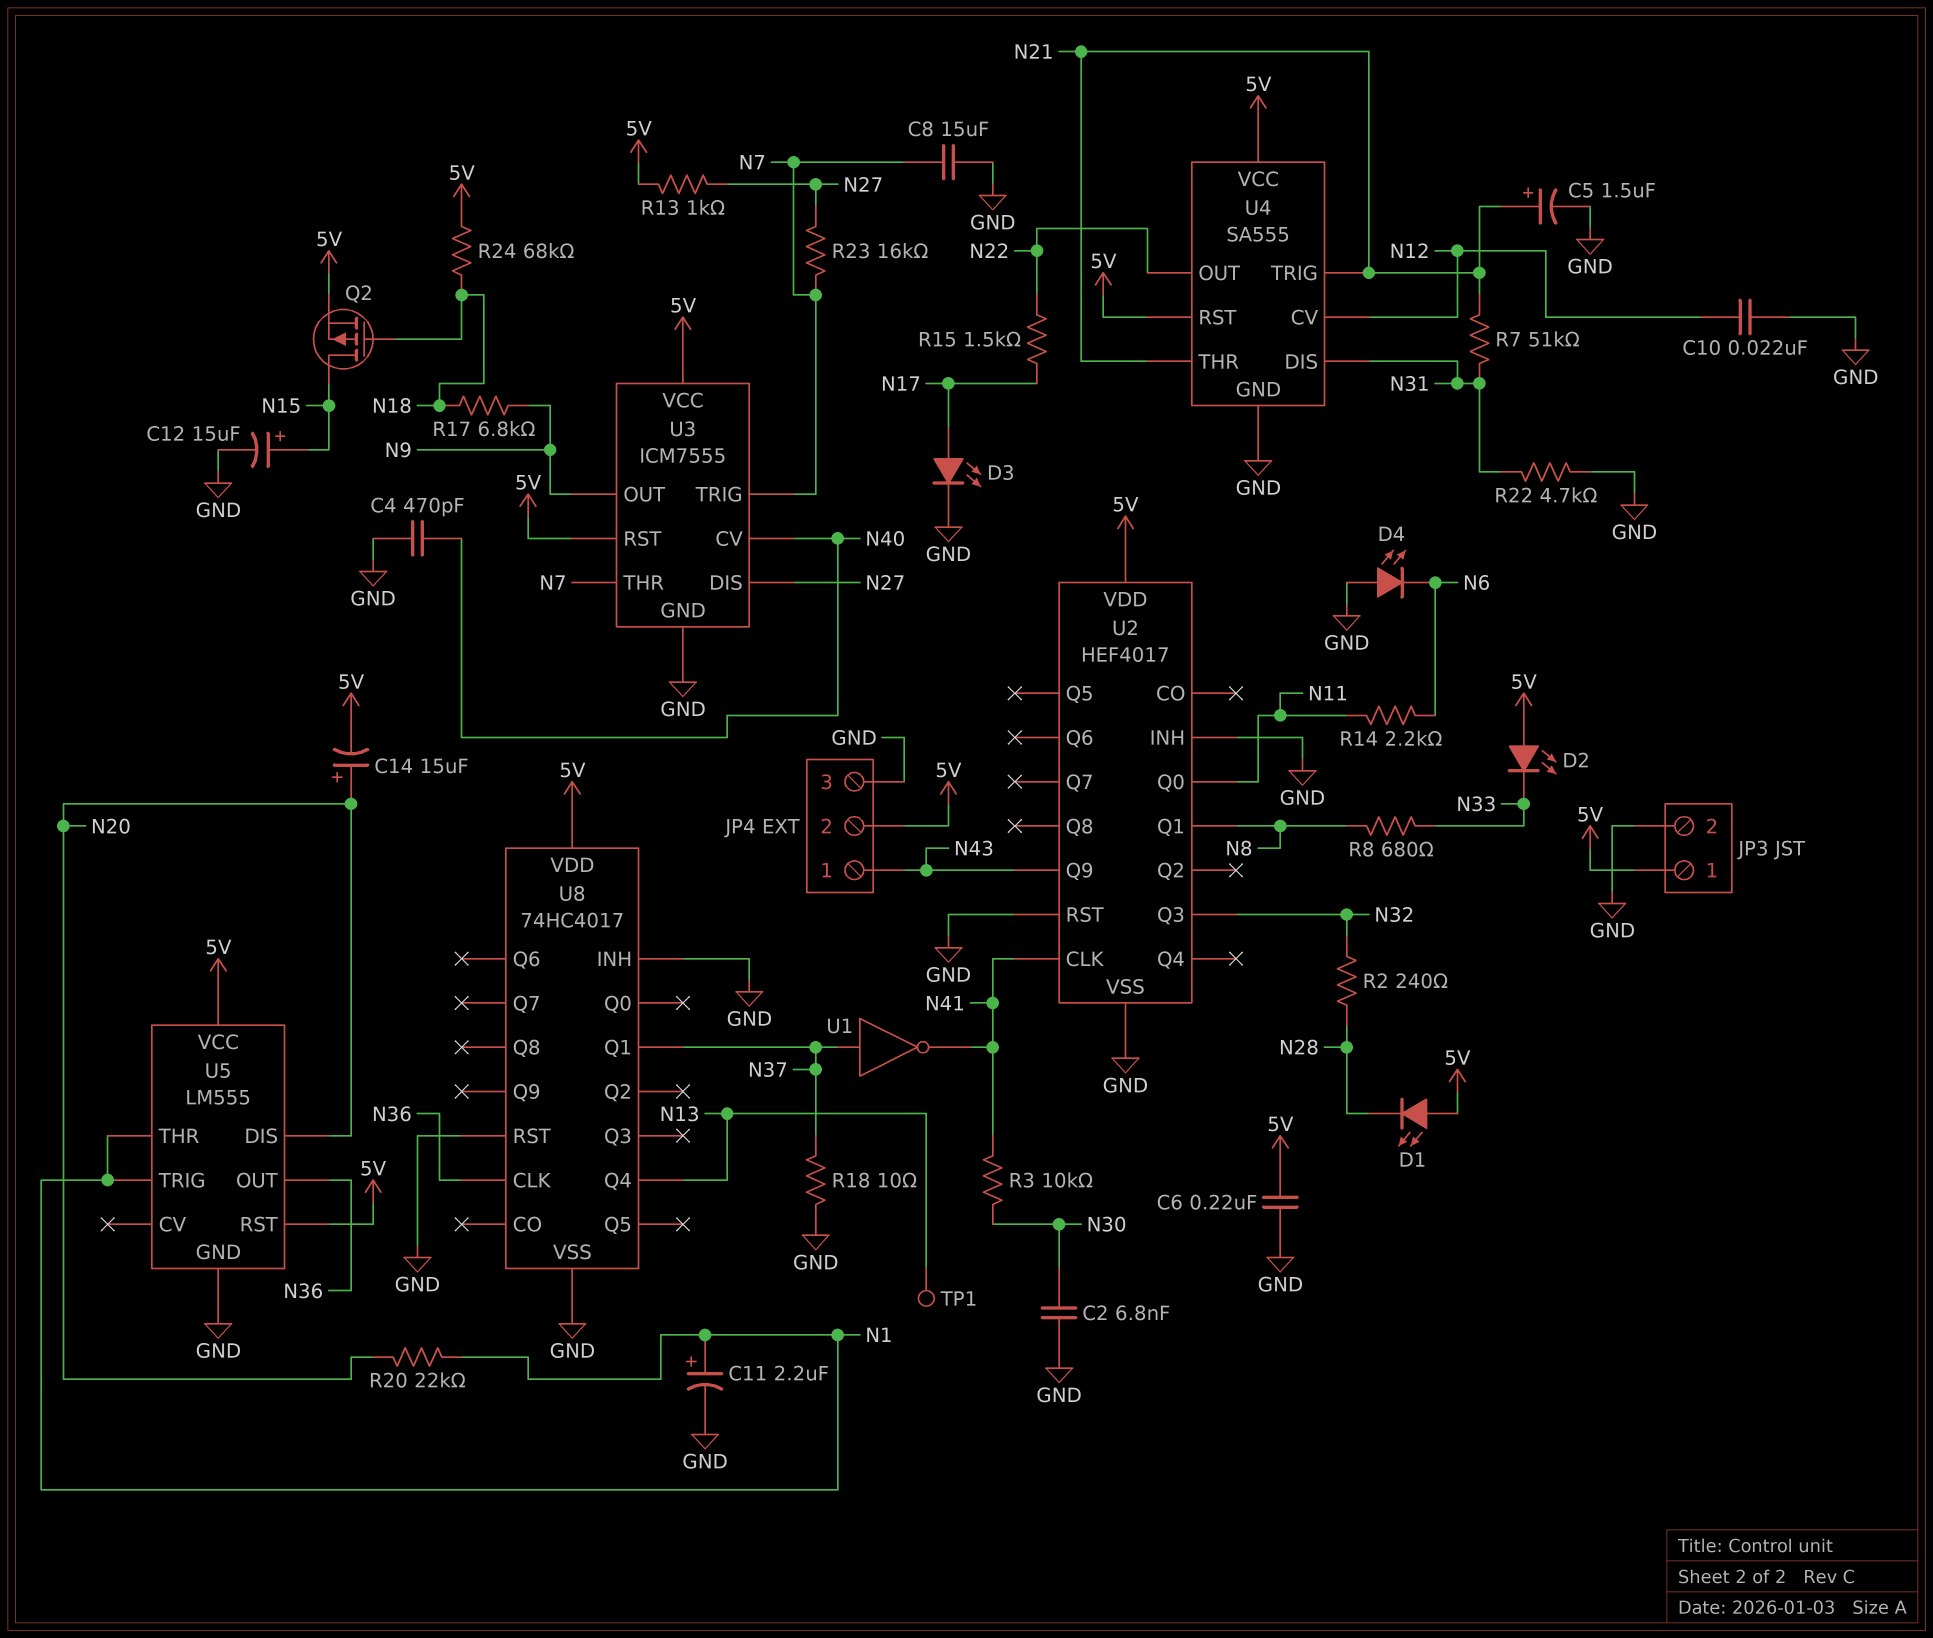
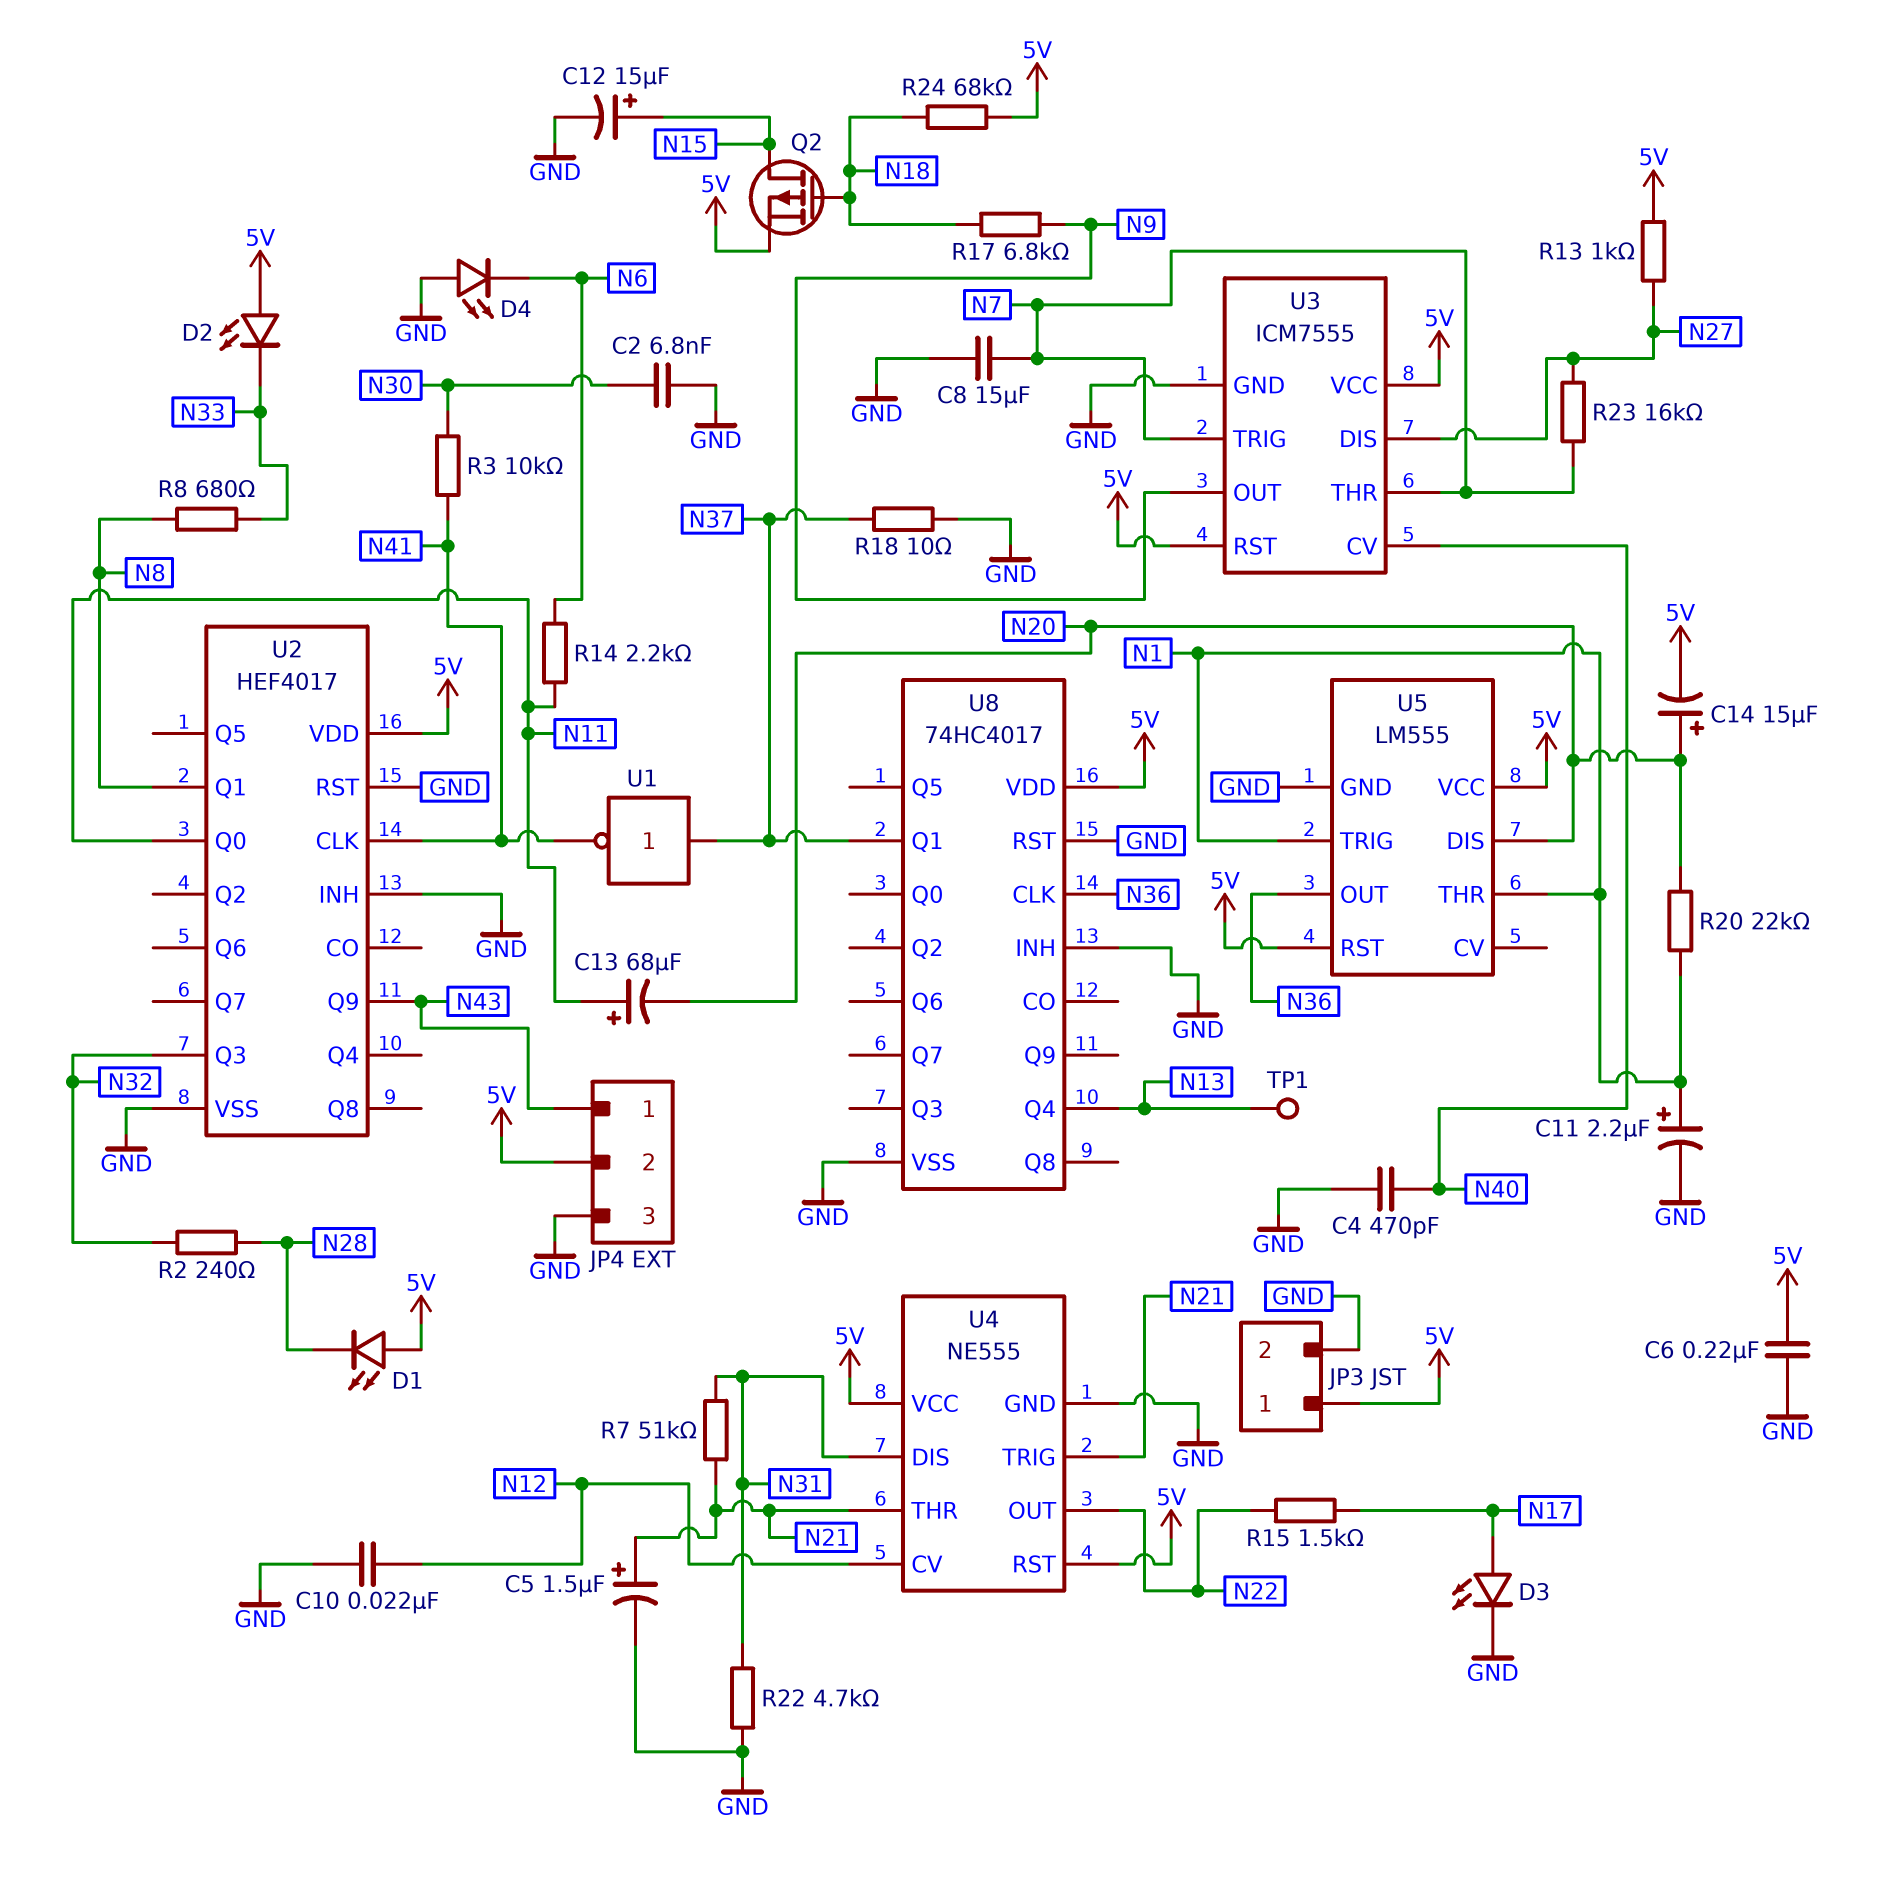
C13: none -> 68uF (plus N11, minus N20)
U4: SA555 -> NE555

